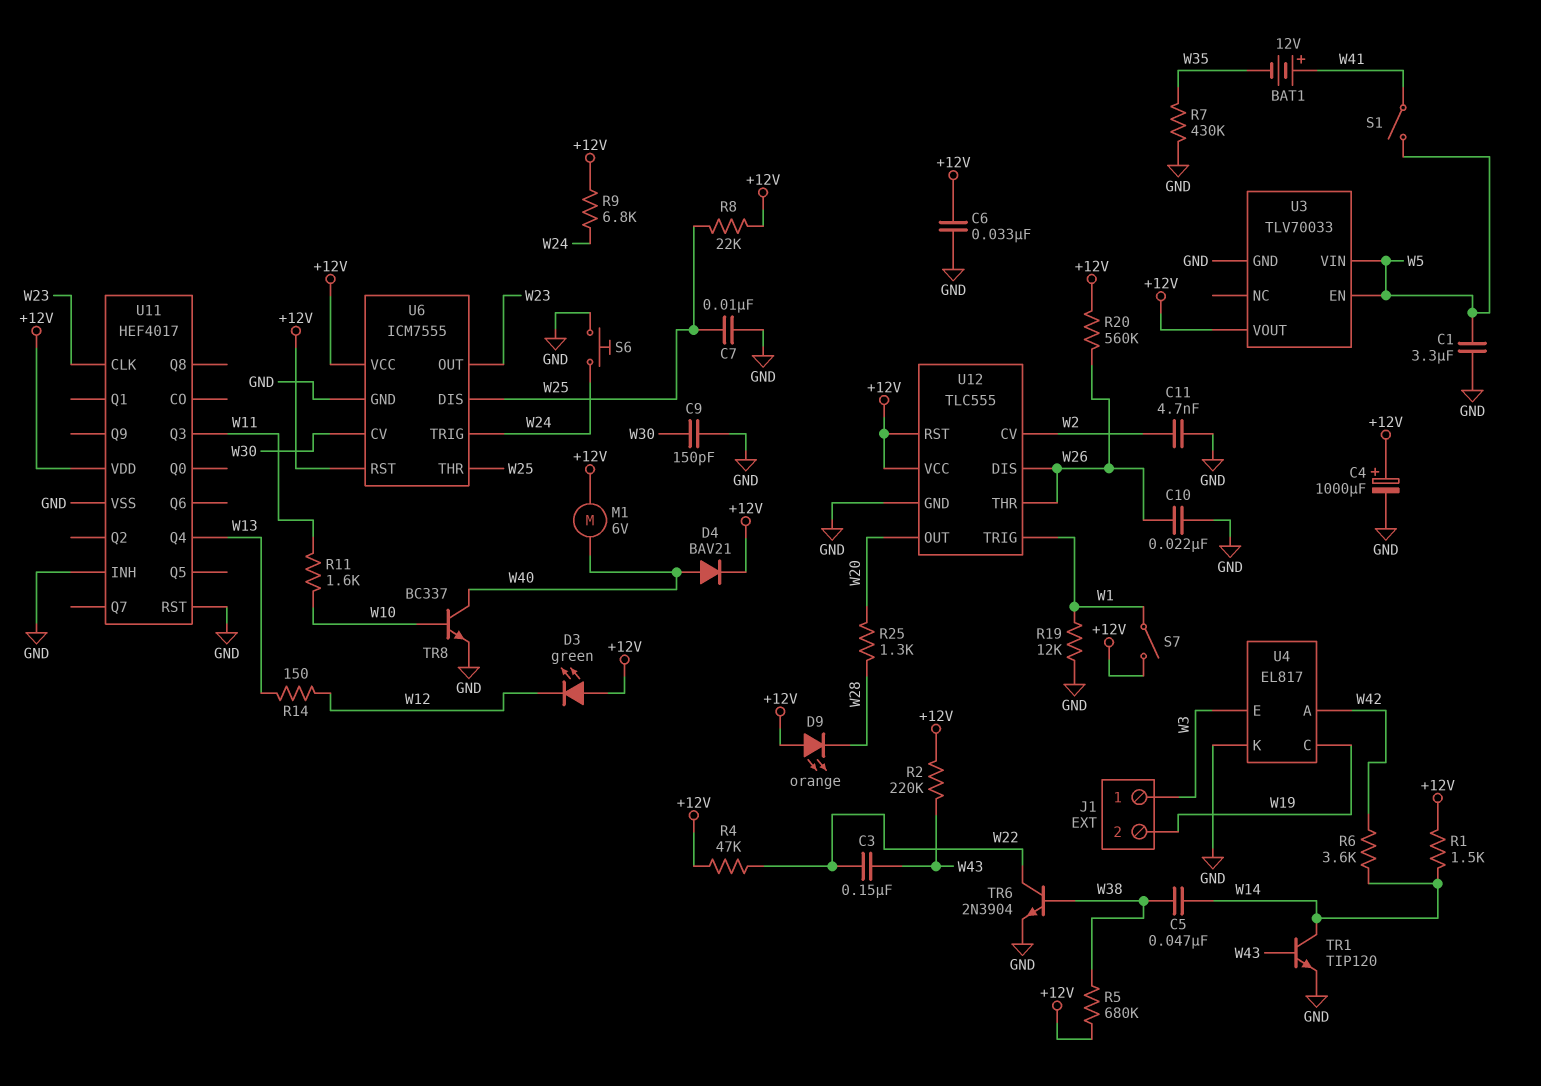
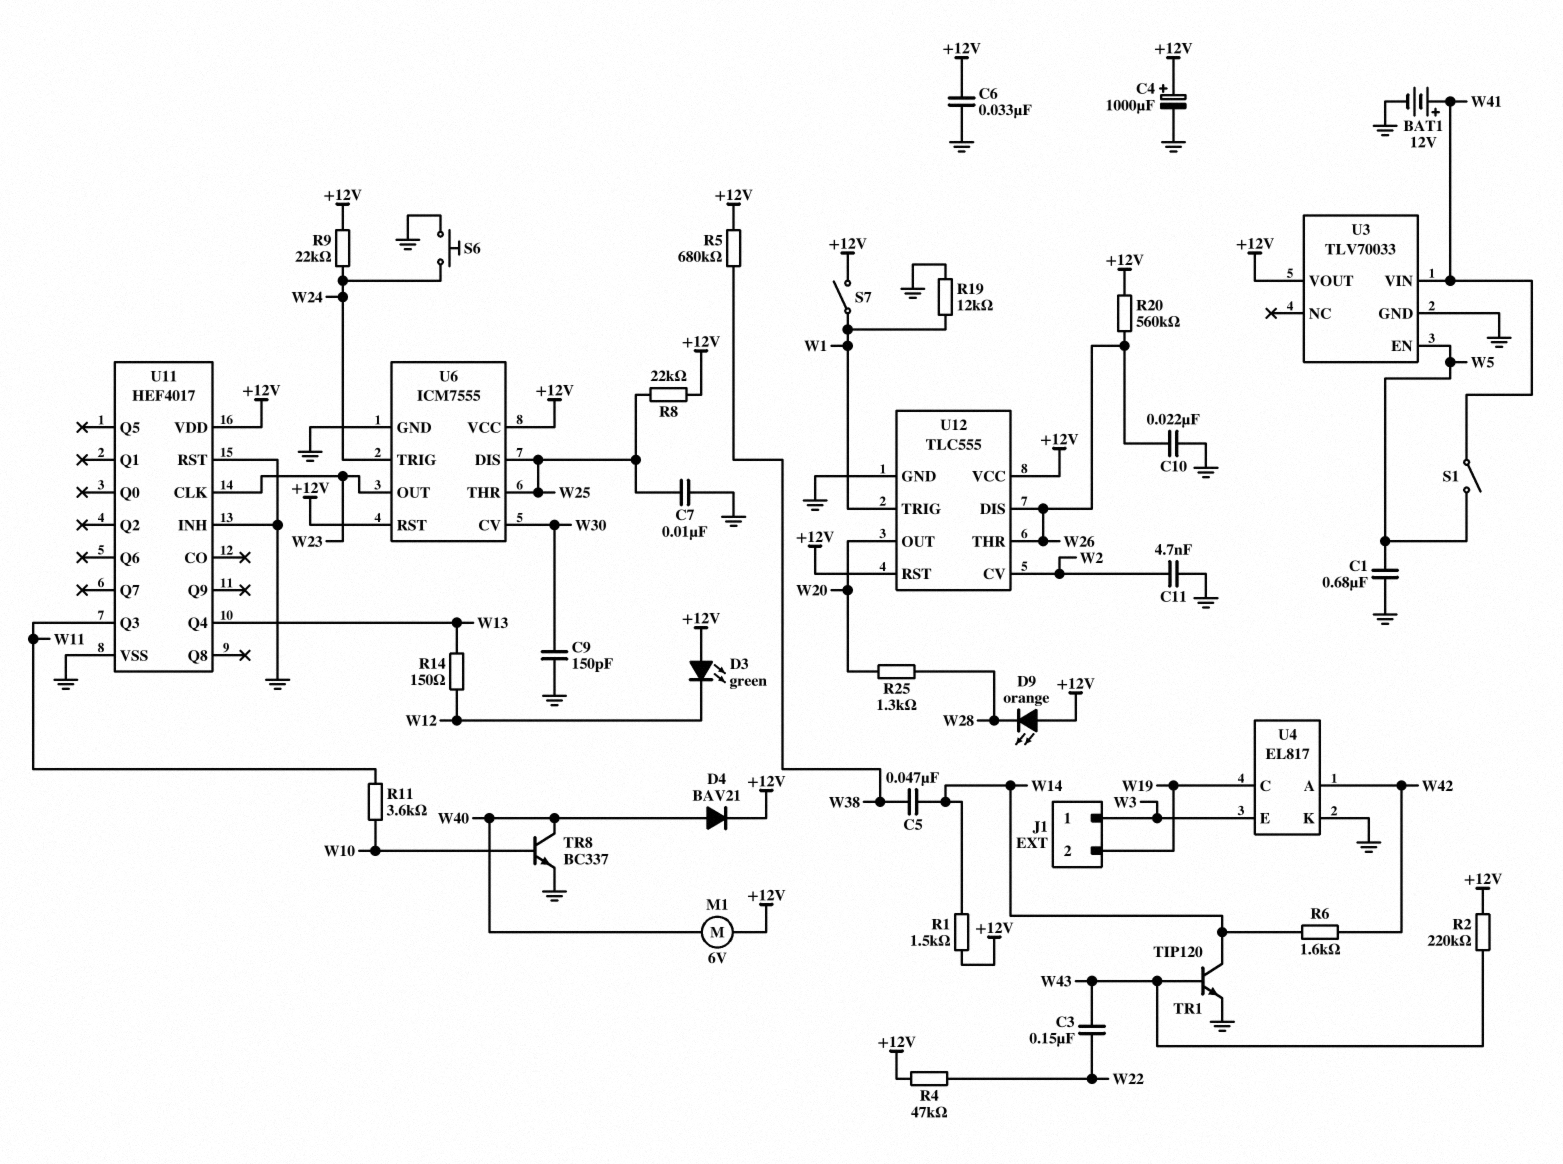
BAT1: 12V (plus W41, minus W35) -> 12V (plus W41, minus GND)
C1: 3.3uF (GND, W5) -> 680nF (GND, W5)
R6: 3.6k (W14, W42) -> 1.6k (W14, W42)
R7: 430k (GND, W35) -> none
R9: 6.8k (+12V, W24) -> 22k (+12V, W24)
R11: 1.6k (W10, W11) -> 3.6k (W10, W11)
TR6: NPN 2N3904 (B W38, C W22, E GND) -> none
U3 pin VIN: W5 -> W41

